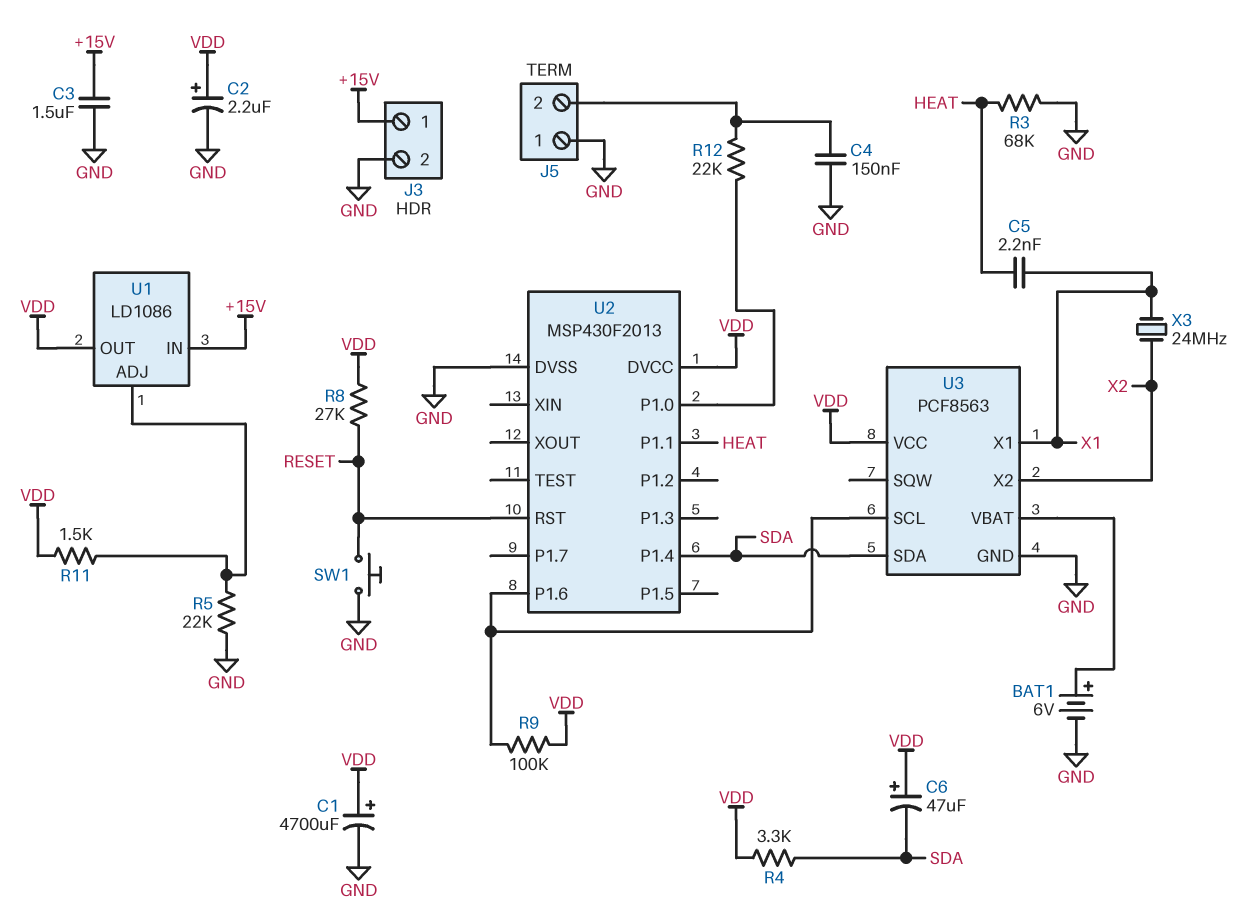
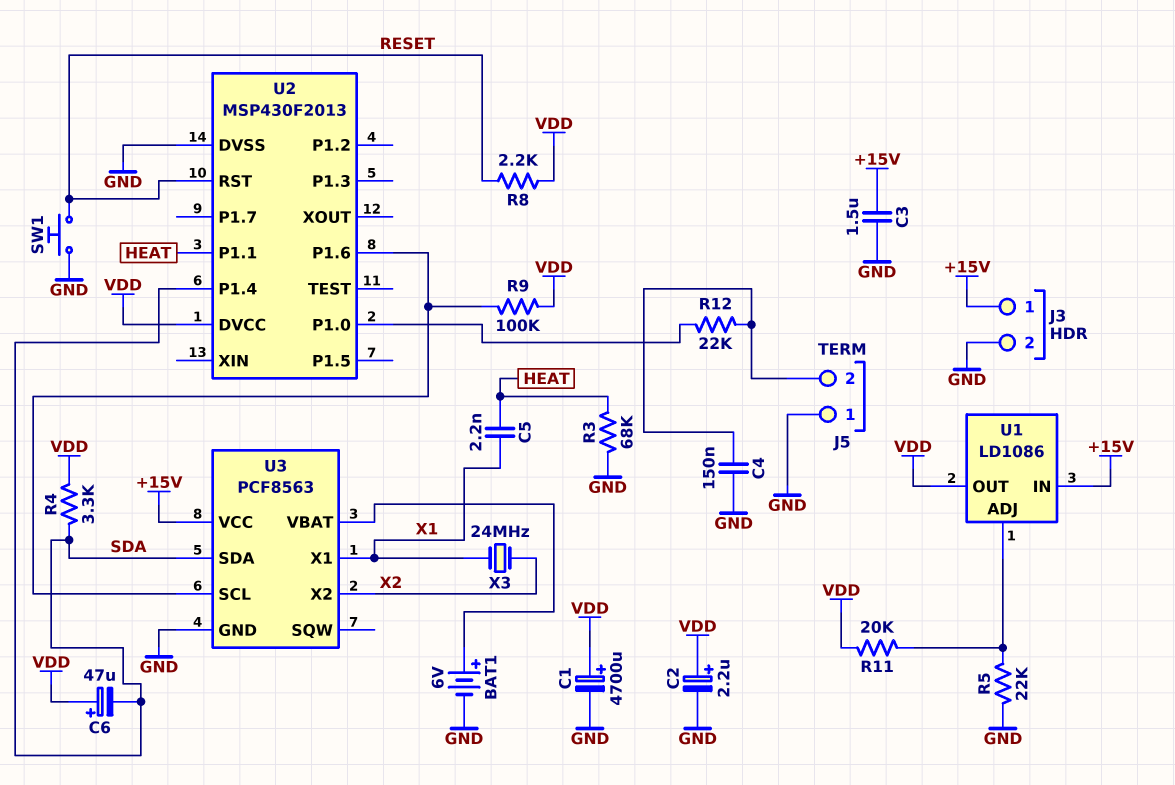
R8: 27k (RESET, VDD) -> 2.2k (RESET, VDD)
R11: 1.5k (U1/ADJ, VDD) -> 20k (U1/ADJ, VDD)
U3 pin VCC: VDD -> +15V

